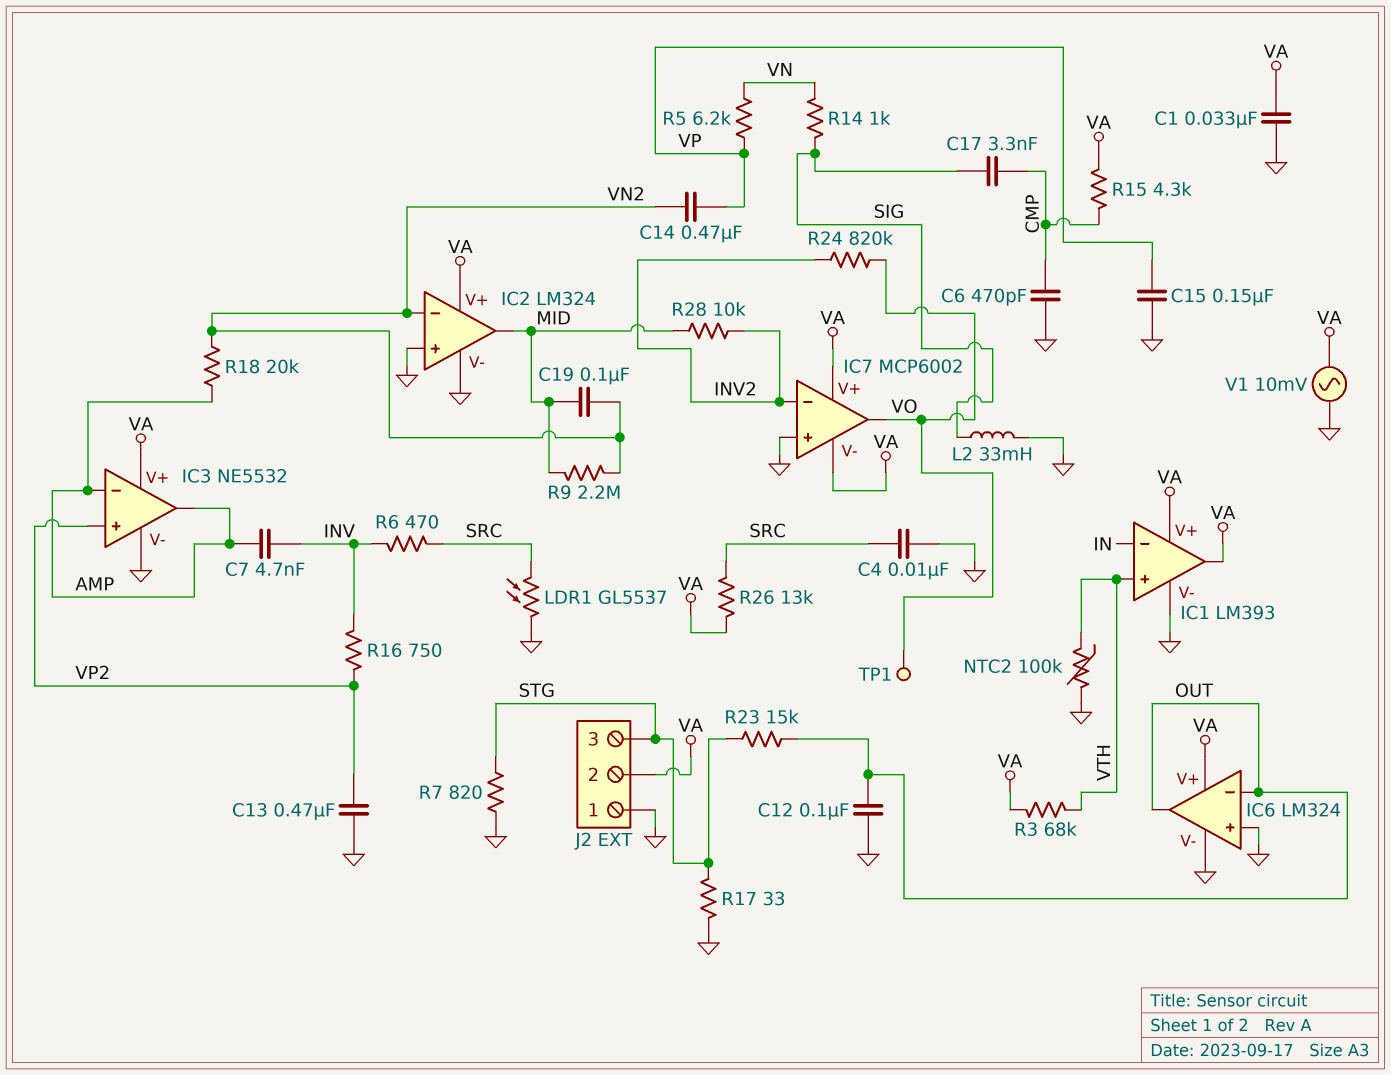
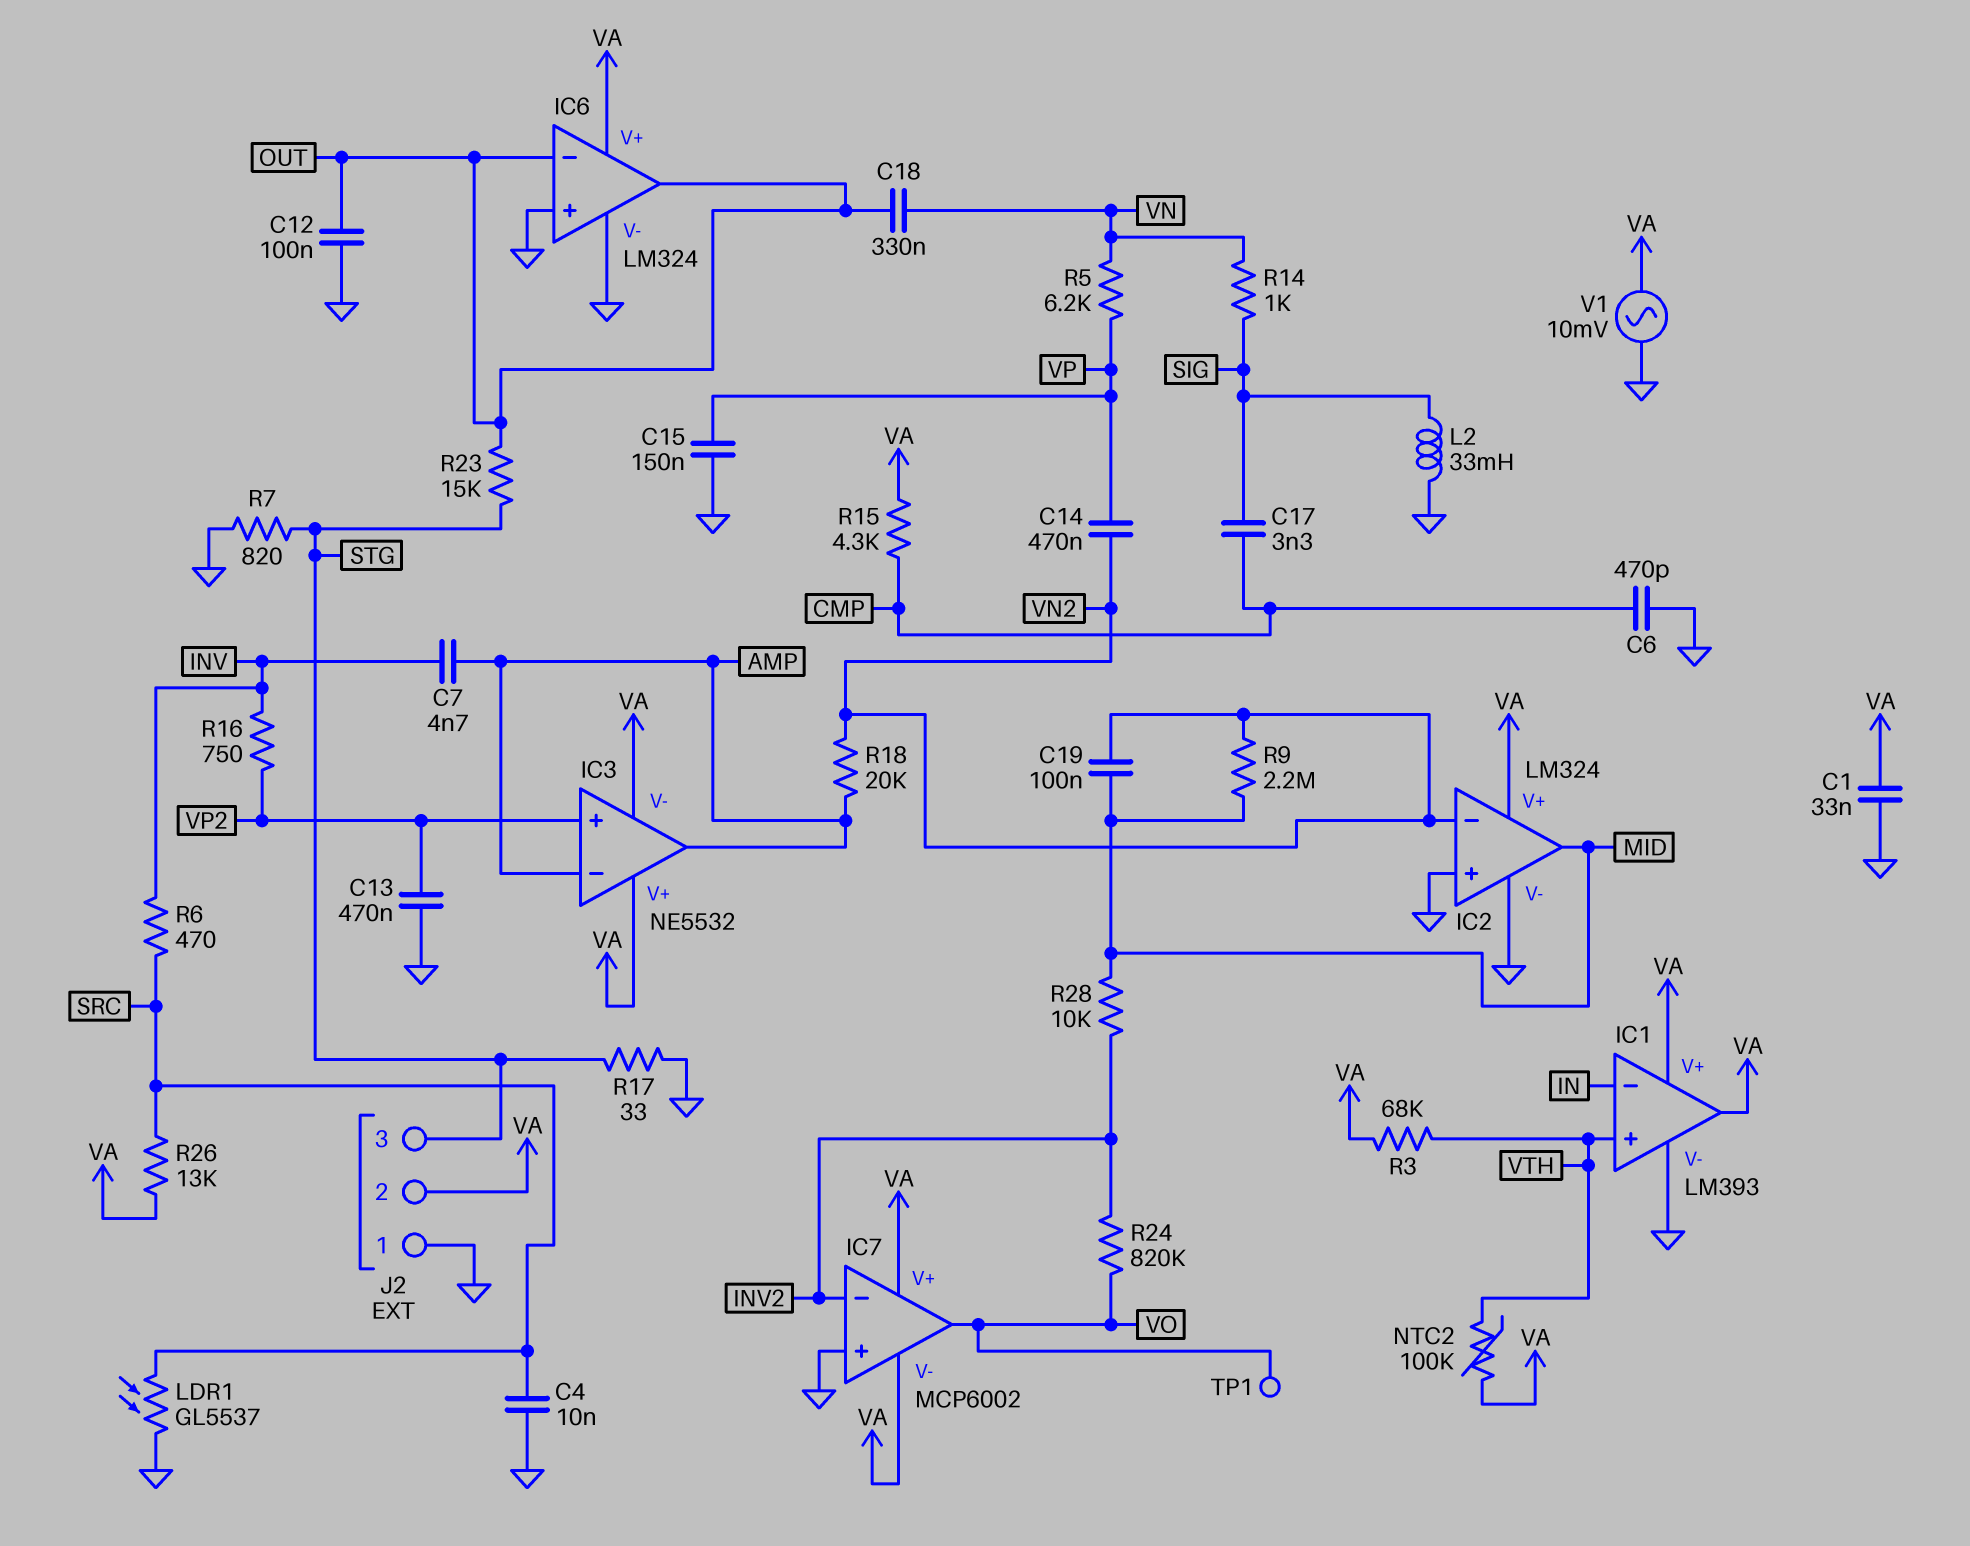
C18: none -> 330nF (OUT, VN)
IC3 pin V-: GND -> VA
NTC2: 100k (GND, VTH) -> 100k (VA, VTH)

